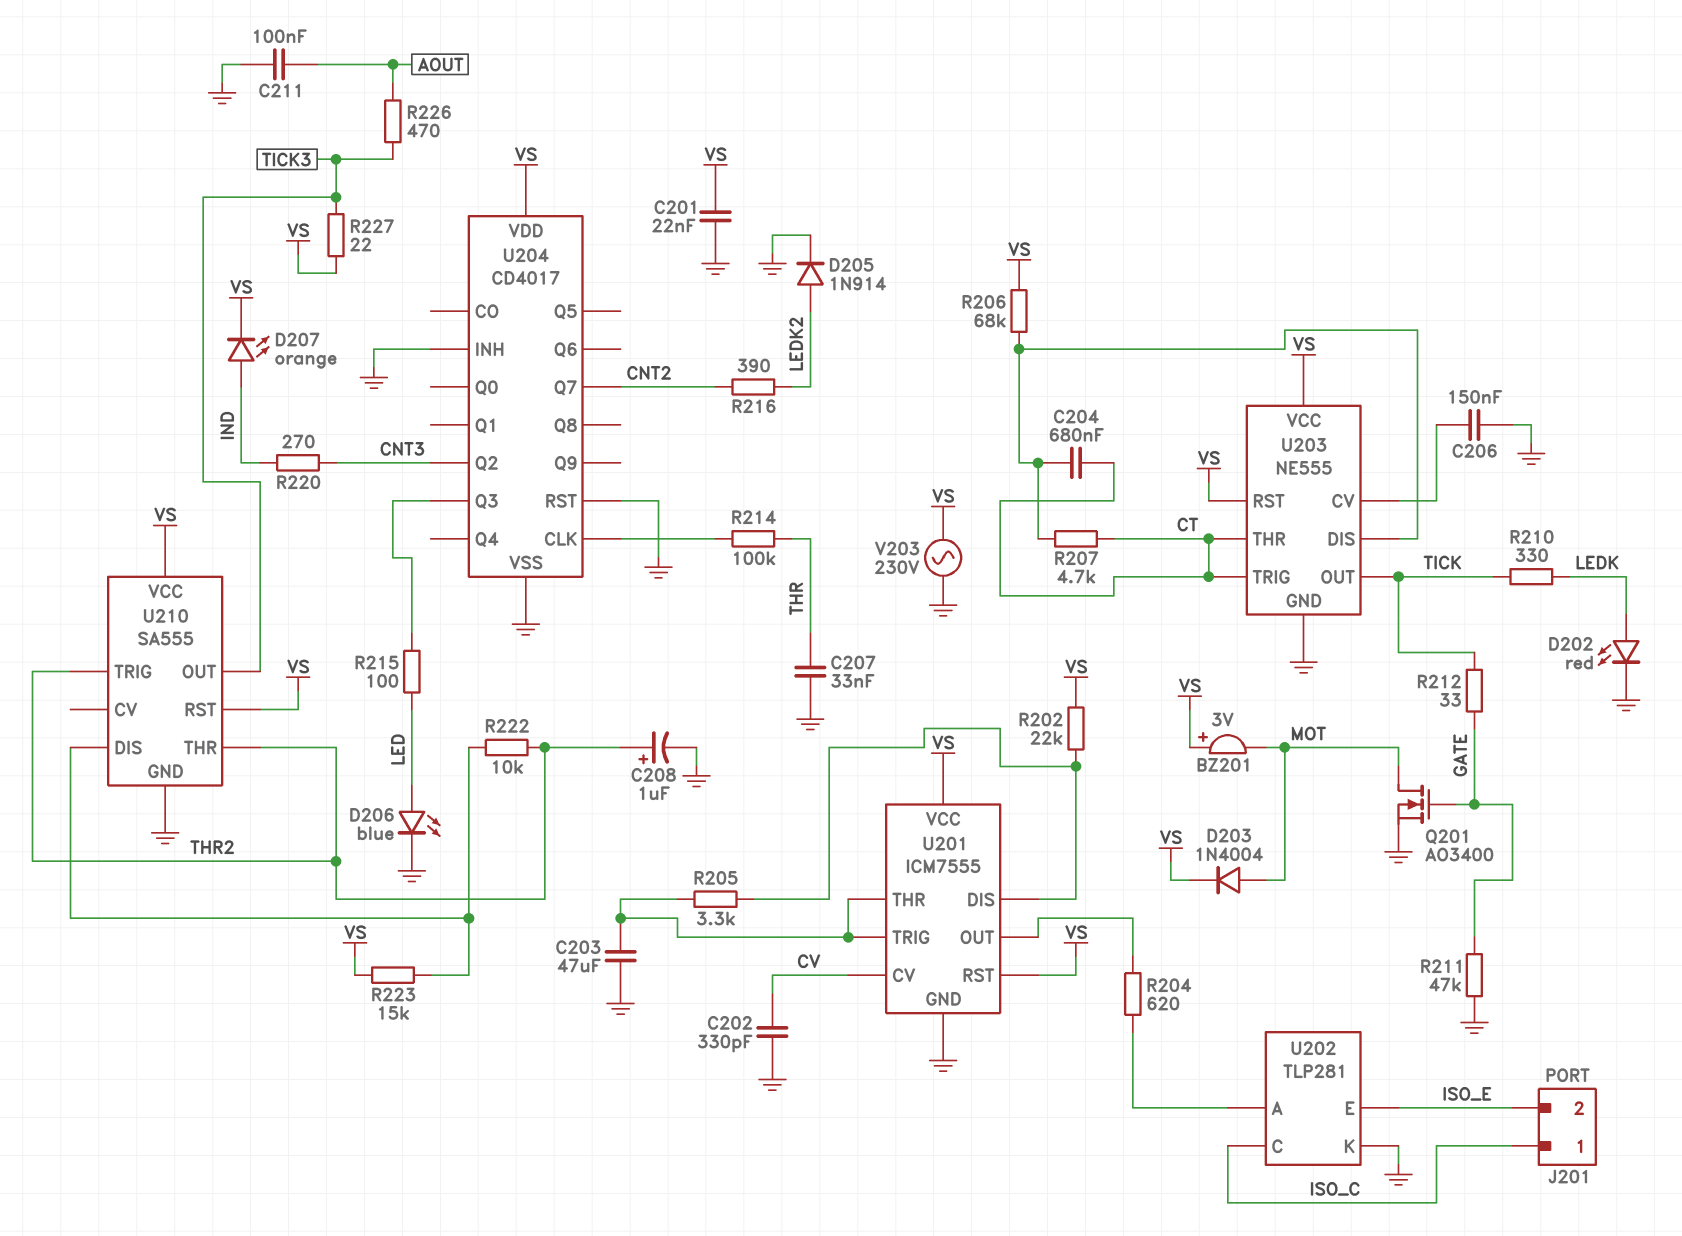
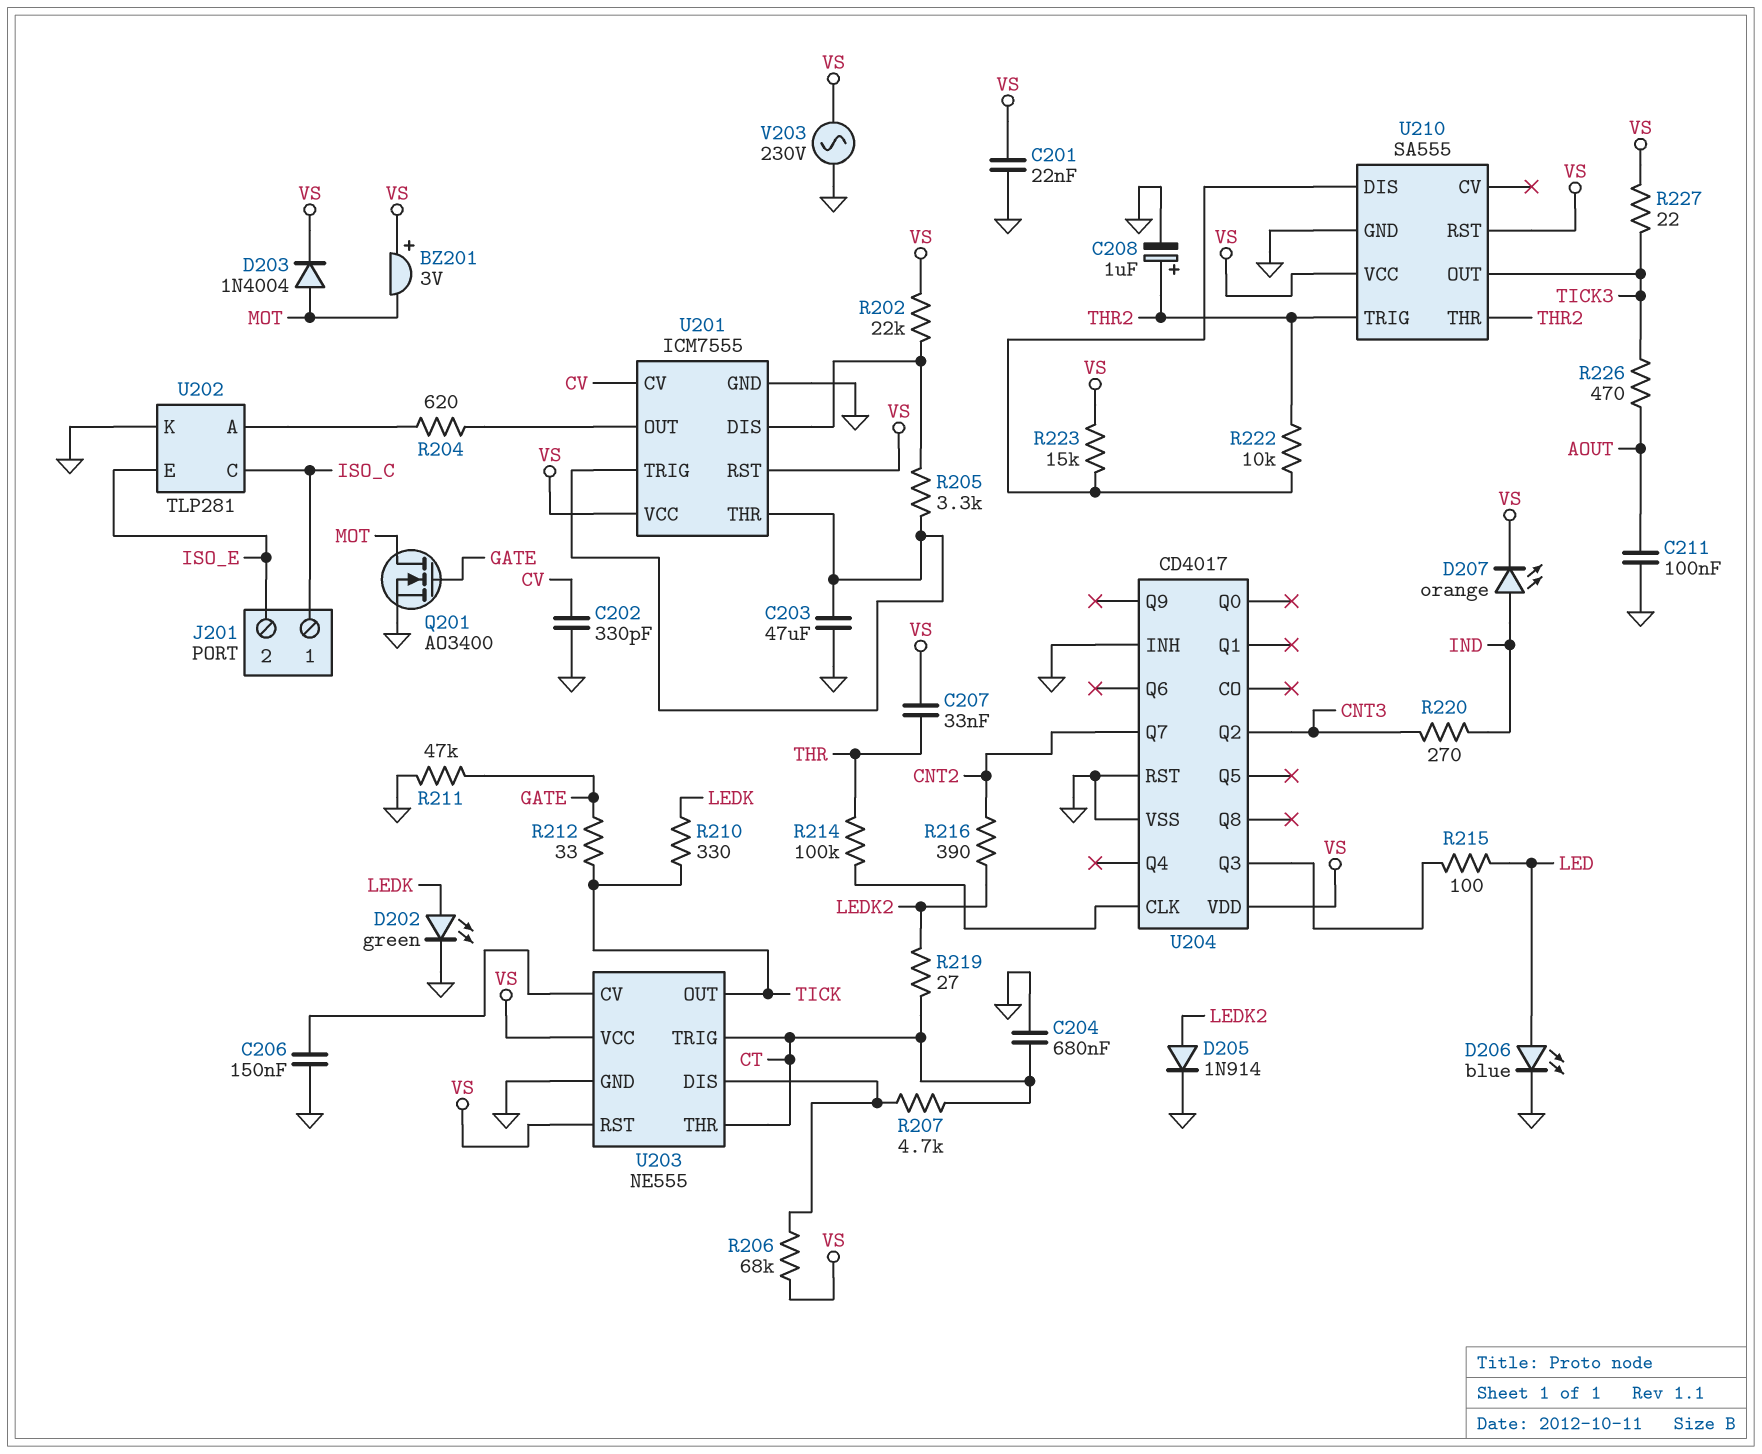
C204: 680nF (CT, U203/DIS) -> 680nF (CT, GND)
C207: 33nF (GND, THR) -> 33nF (THR, VS)
D202: LED red (A LEDK, K GND) -> LED green (A LEDK, K GND)
R219: none -> 27 (CT, LEDK2)

